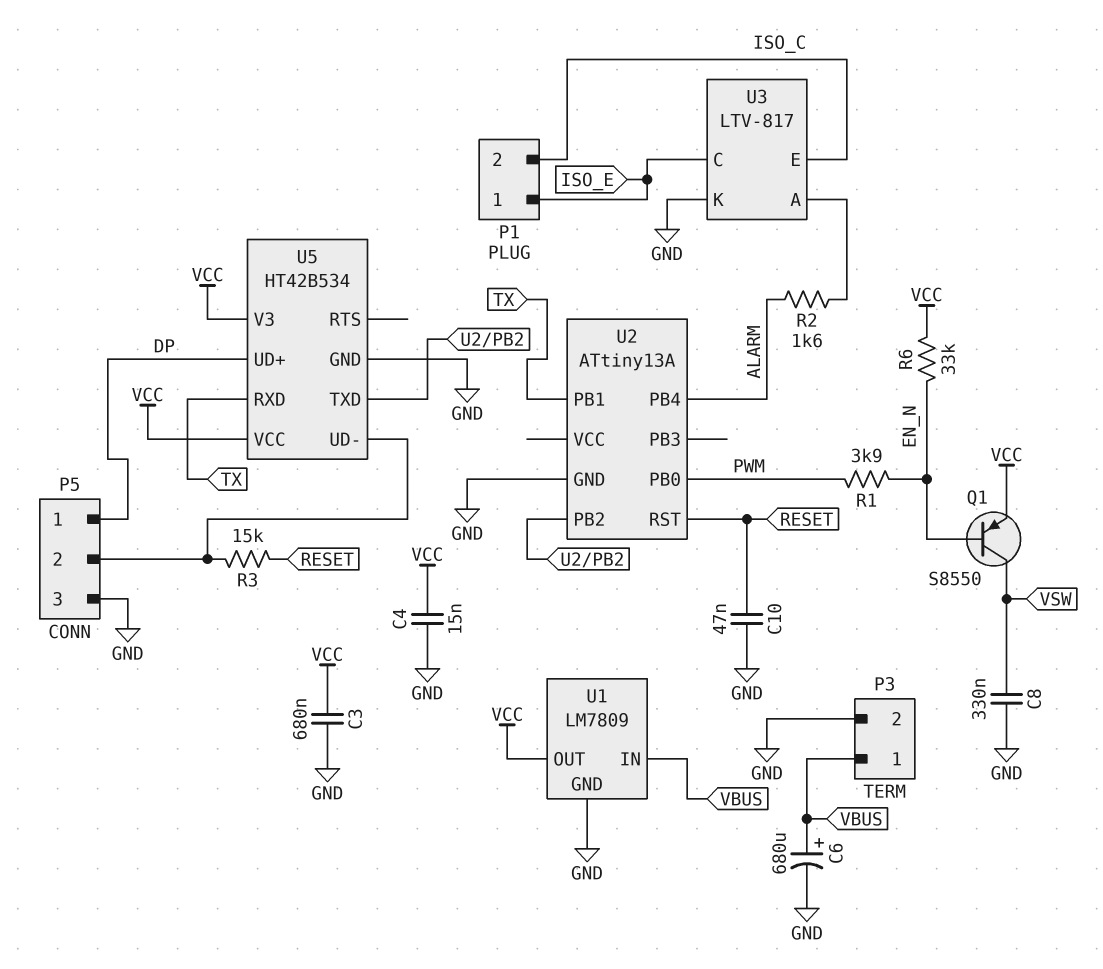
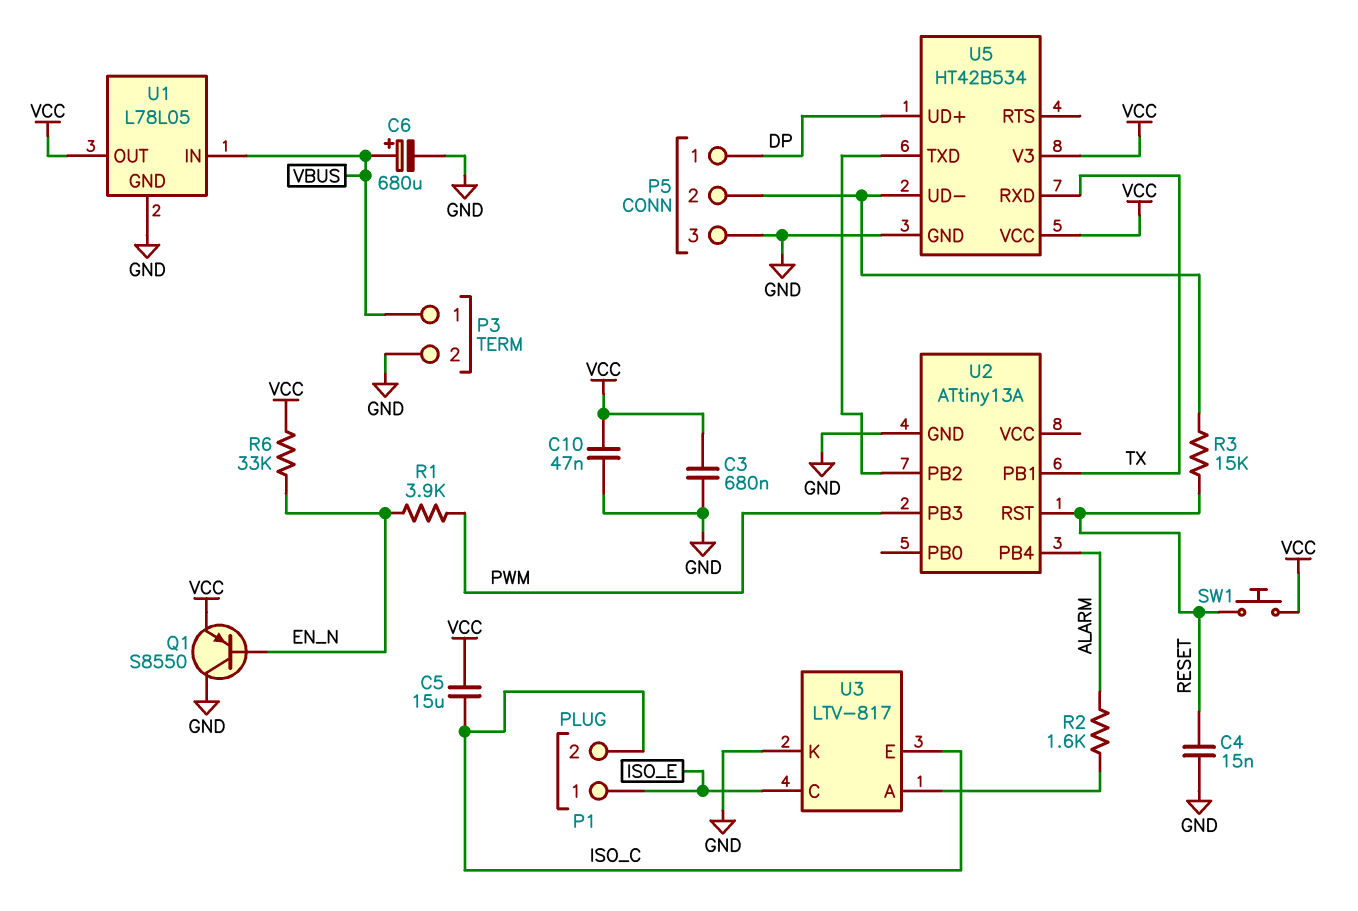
C4: 15nF (GND, VCC) -> 15nF (GND, RESET)
C5: none -> 15uF (ISO_C, VCC)
C8: 330nF (GND, VSW) -> none
C10: 47nF (GND, RESET) -> 47nF (GND, VCC)
Q1: PNP S8550 (B EN_N, C VSW, E VCC) -> PNP S8550 (B EN_N, C GND, E VCC)
SW1: none -> button (RESET, VCC)
U1: LM7809 -> L78L05
U2 pin PB0: PWM -> none
U2 pin PB3: none -> PWM

